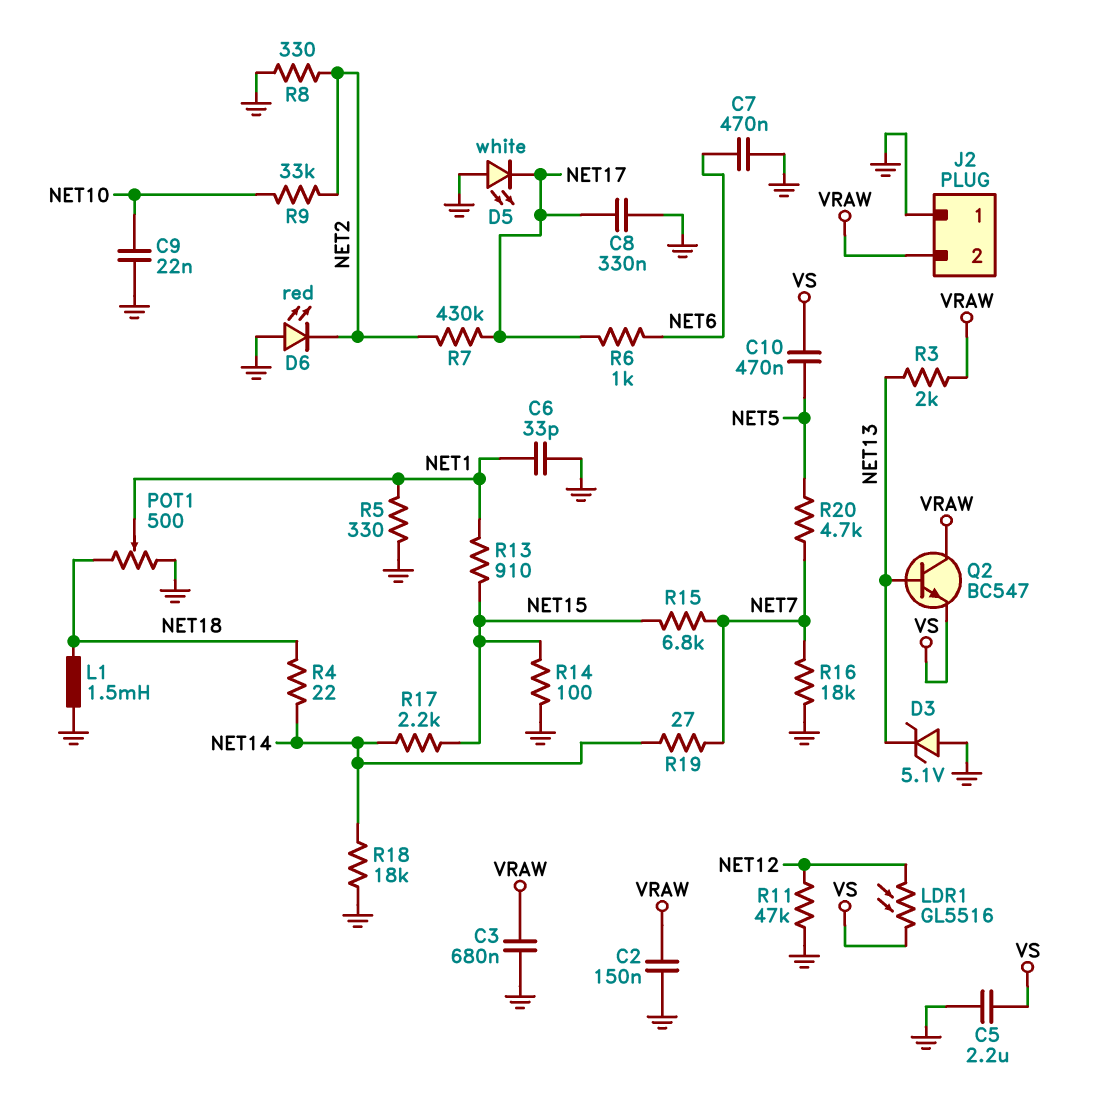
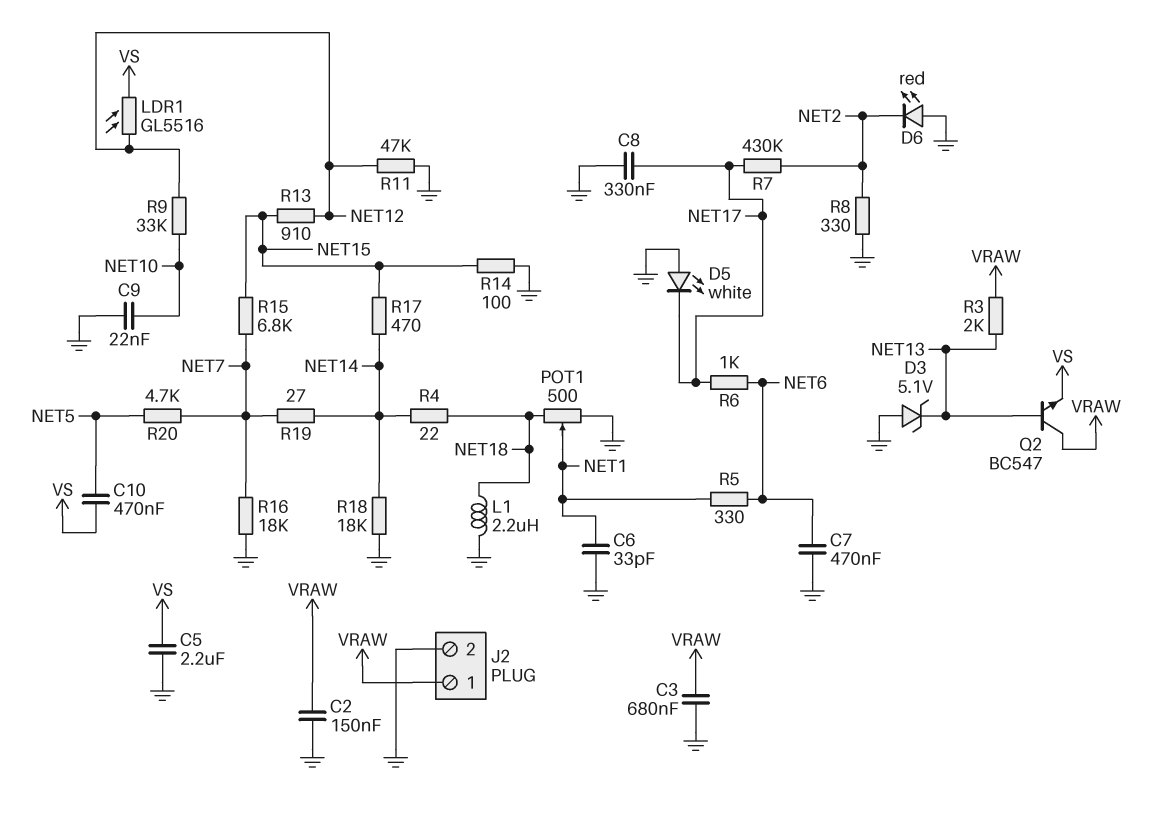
J2 pin 1: GND -> VRAW
J2 pin 2: VRAW -> GND
L1: 1.5mH (GND, NET18) -> 2.2uH (GND, NET18)
R5: 330 (GND, NET1) -> 330 (NET1, NET6)
R9: 33k (NET2, NET10) -> 33k (NET10, NET12)
R13: 910 (NET1, NET15) -> 910 (NET12, NET15)
R17: 2.2k (NET14, NET15) -> 470 (NET14, NET15)

